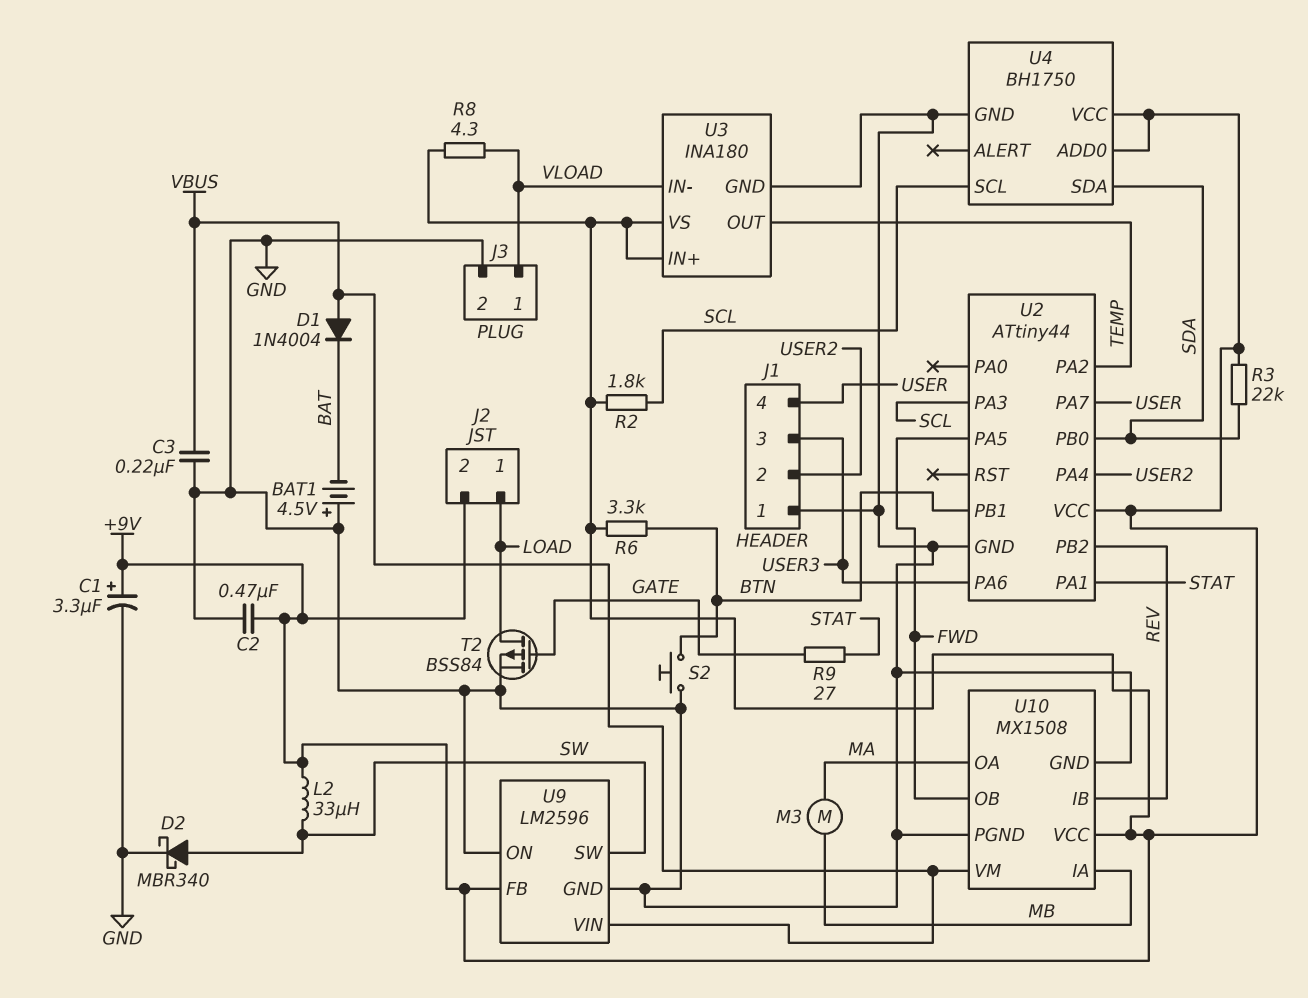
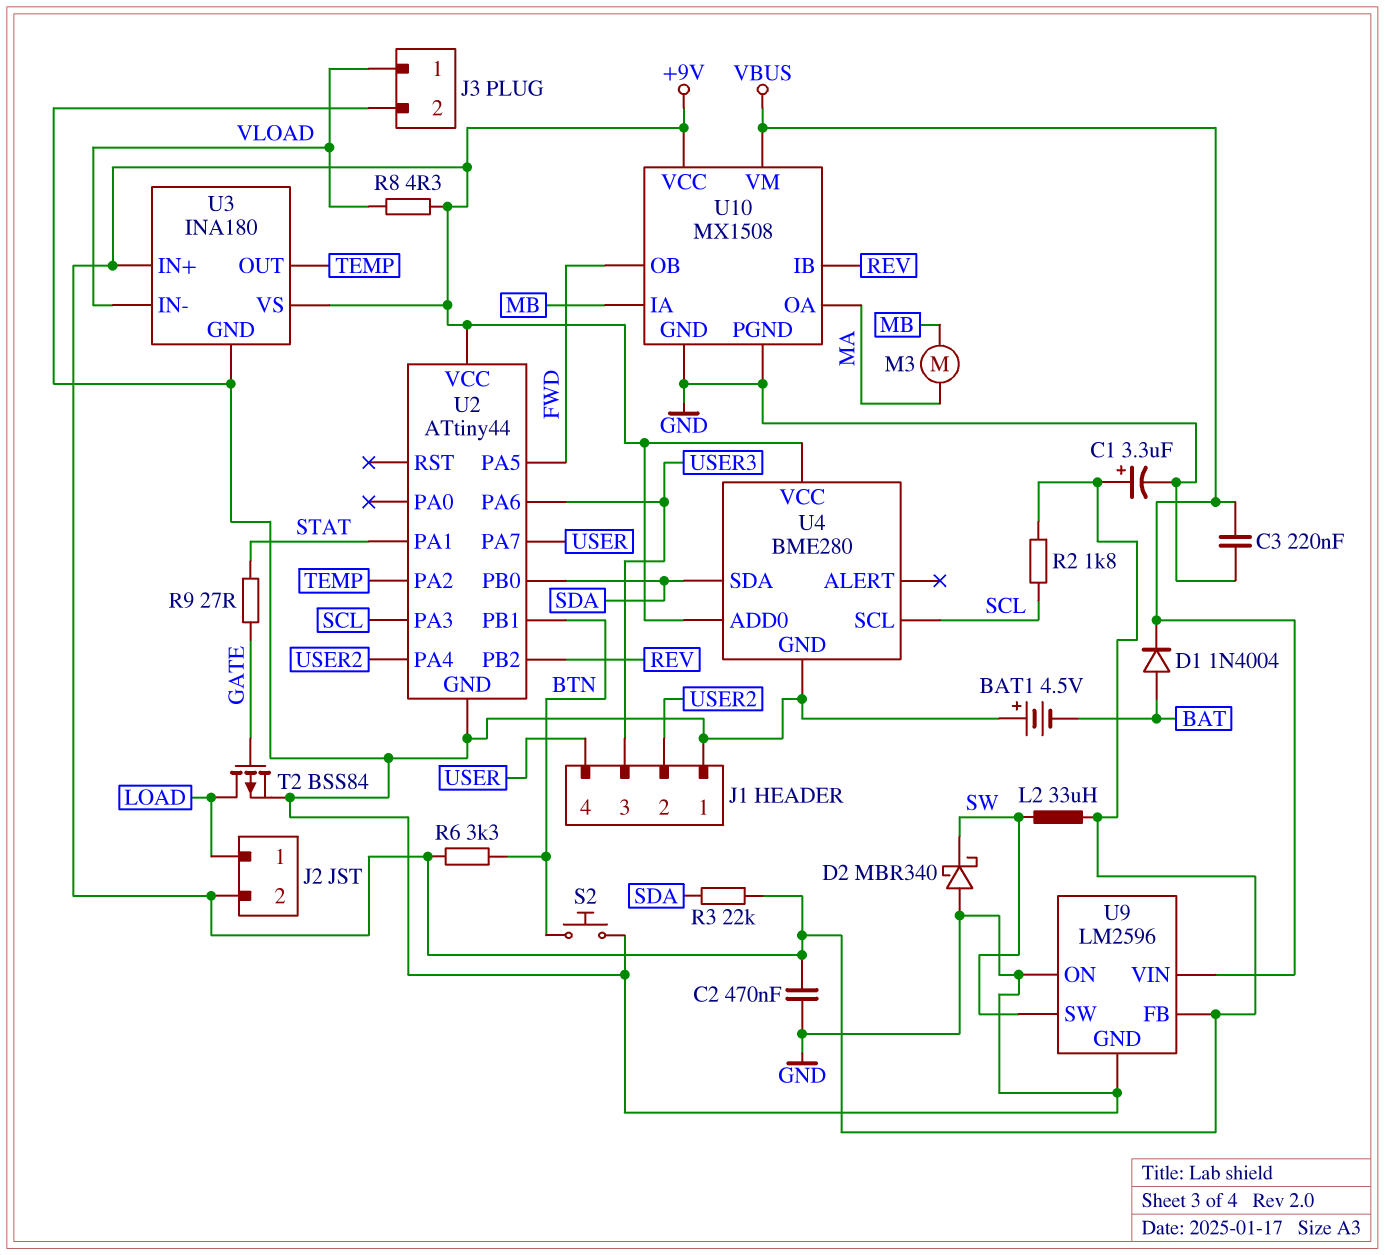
D1: diode 1N4004 (A VBUS, K BAT) -> diode 1N4004 (A BAT, K VBUS)
D2: schottky MBR340 (A SW, K GND) -> schottky MBR340 (A GND, K SW)
U4: BH1750 -> BME280

